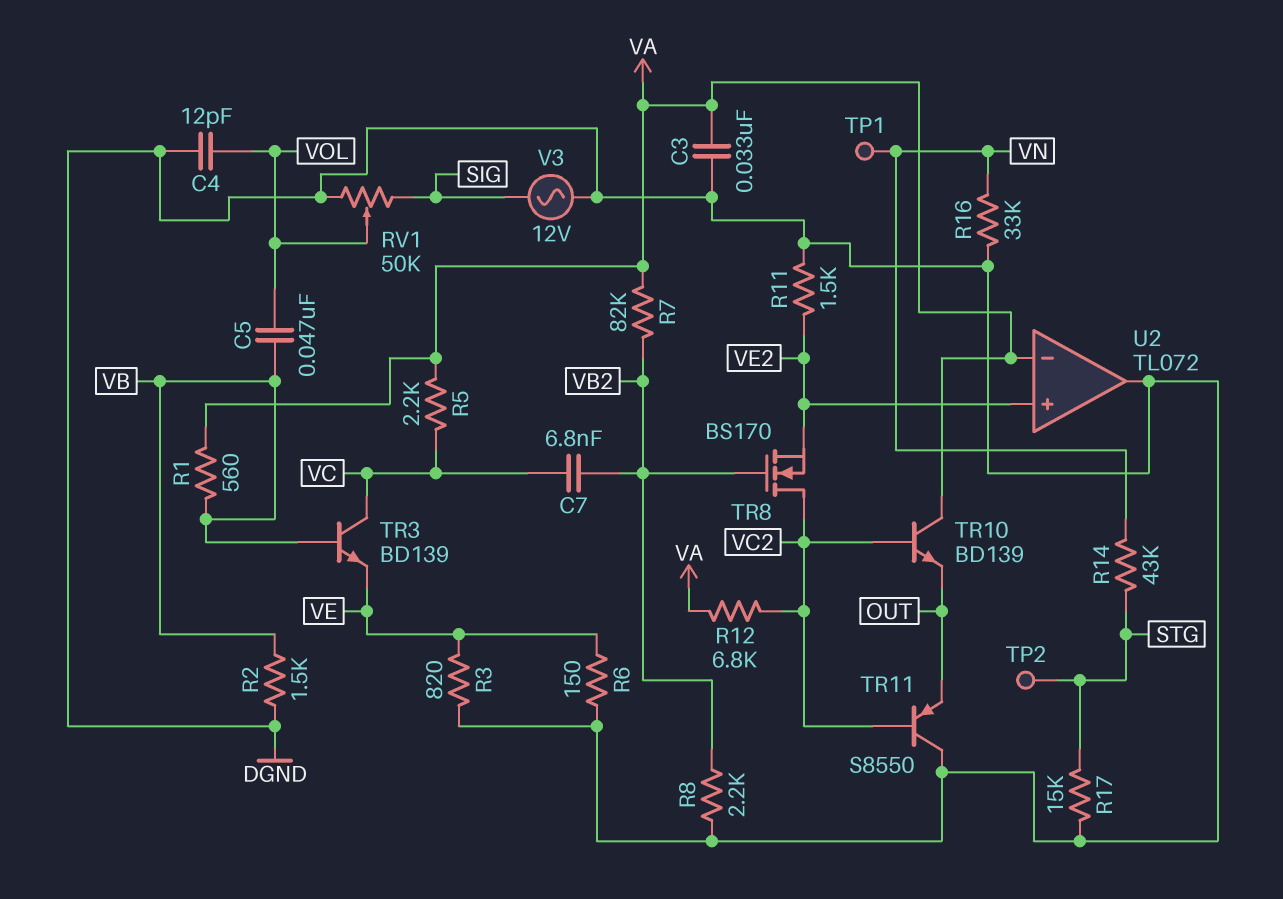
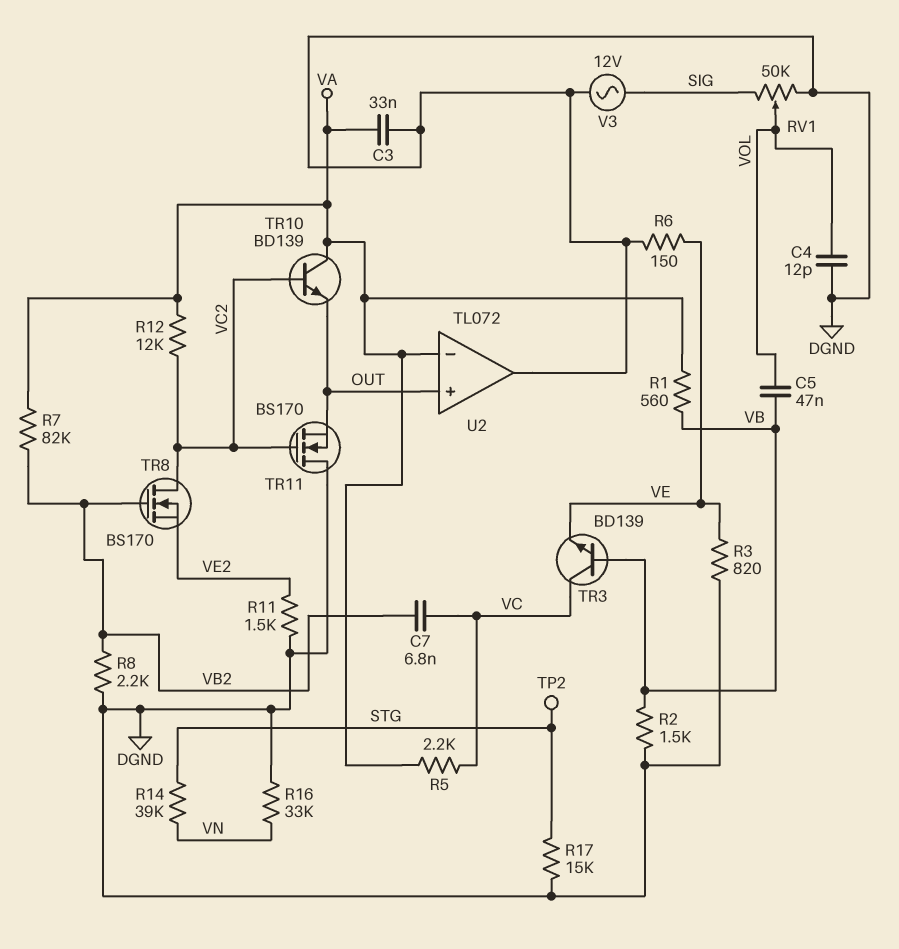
R12: 6.8k (VA, VC2) -> 12k (VA, VC2)
R14: 43k (STG, VN) -> 39k (STG, VN)
TP1: test point (VN) -> none
TR11: PNP S8550 (B VC2, C DGND, E OUT) -> NMOS BS170 (G VC2, D DGND, S OUT)
U2 pin in+: VE2 -> OUT

